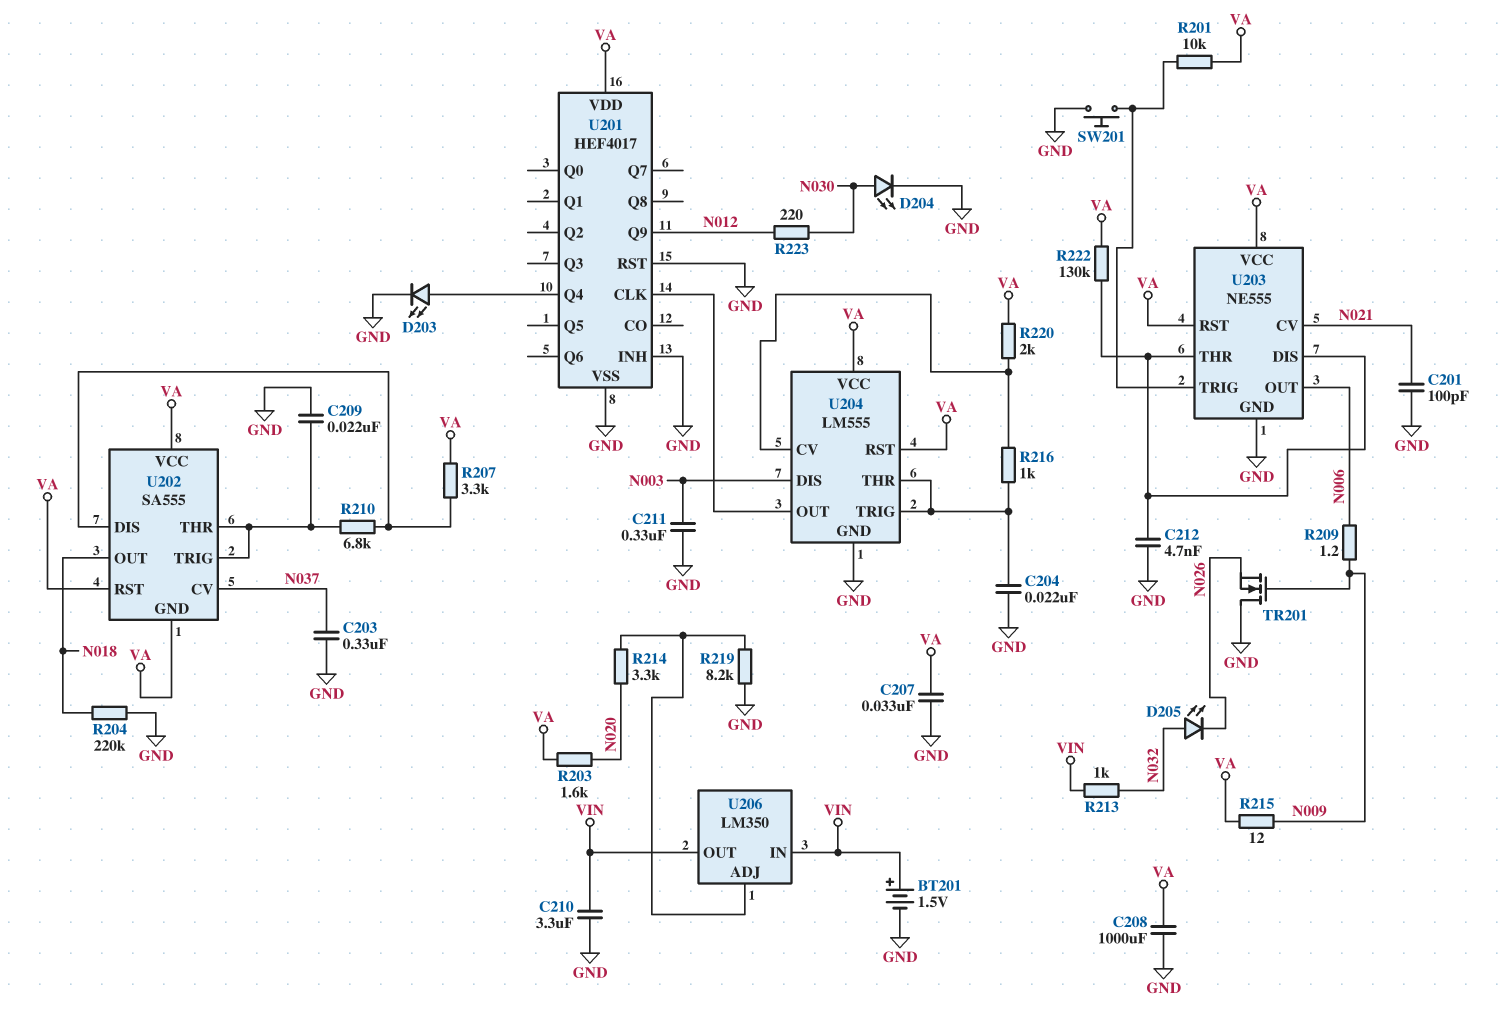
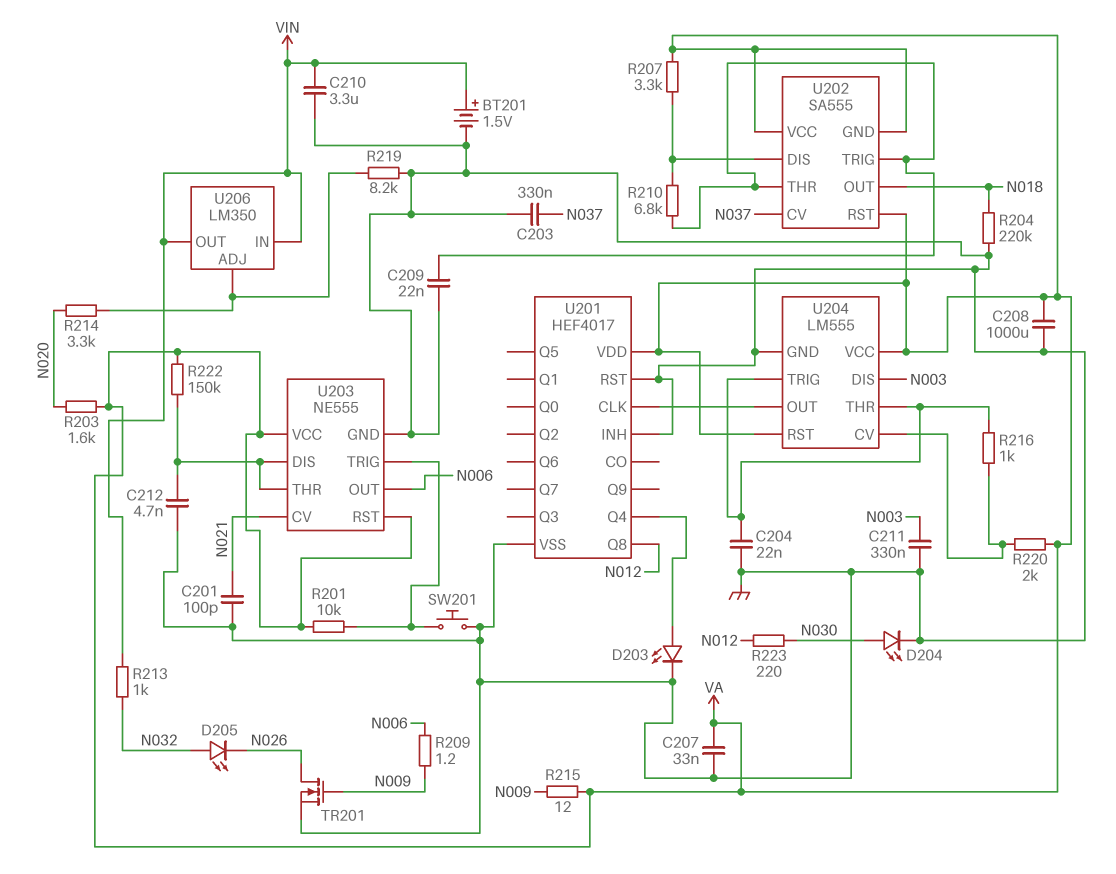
R222: 130k (U203/DIS, VA) -> 150k (U203/DIS, VA)
TR201: NMOS (G N009, D GND, S N026) -> NMOS (G N009, D N026, S GND)
U201 pin Q8: none -> N012
U201 pin Q9: N012 -> none

